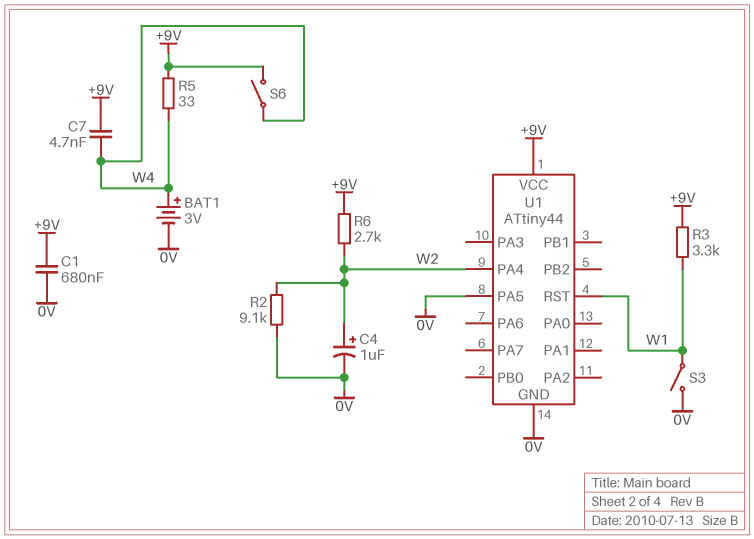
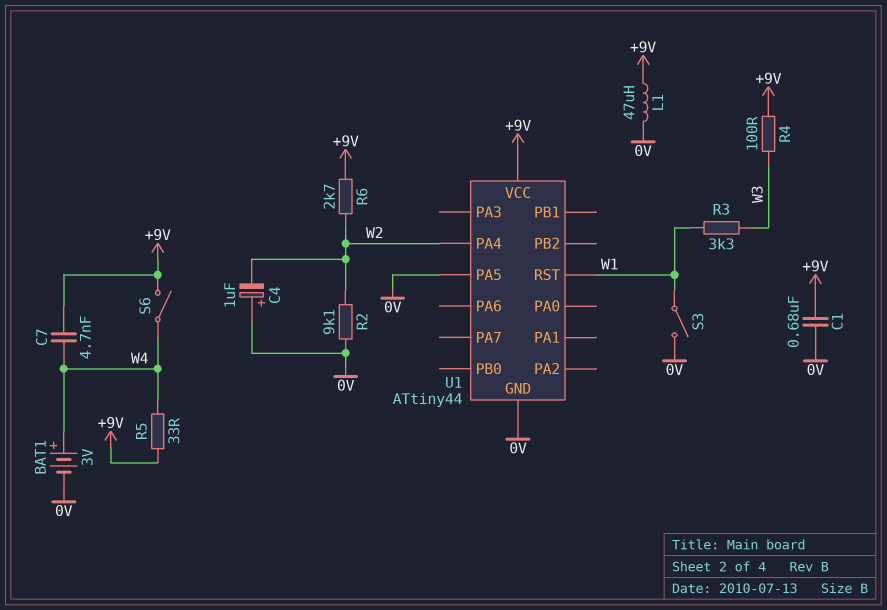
C4: 1uF (plus W2, minus 0V) -> 1uF (plus 0V, minus W2)
L1: none -> 47uH (+9V, 0V)
R3: 3.3k (+9V, W1) -> 3.3k (W1, W3)
R4: none -> 100 (+9V, W3)

